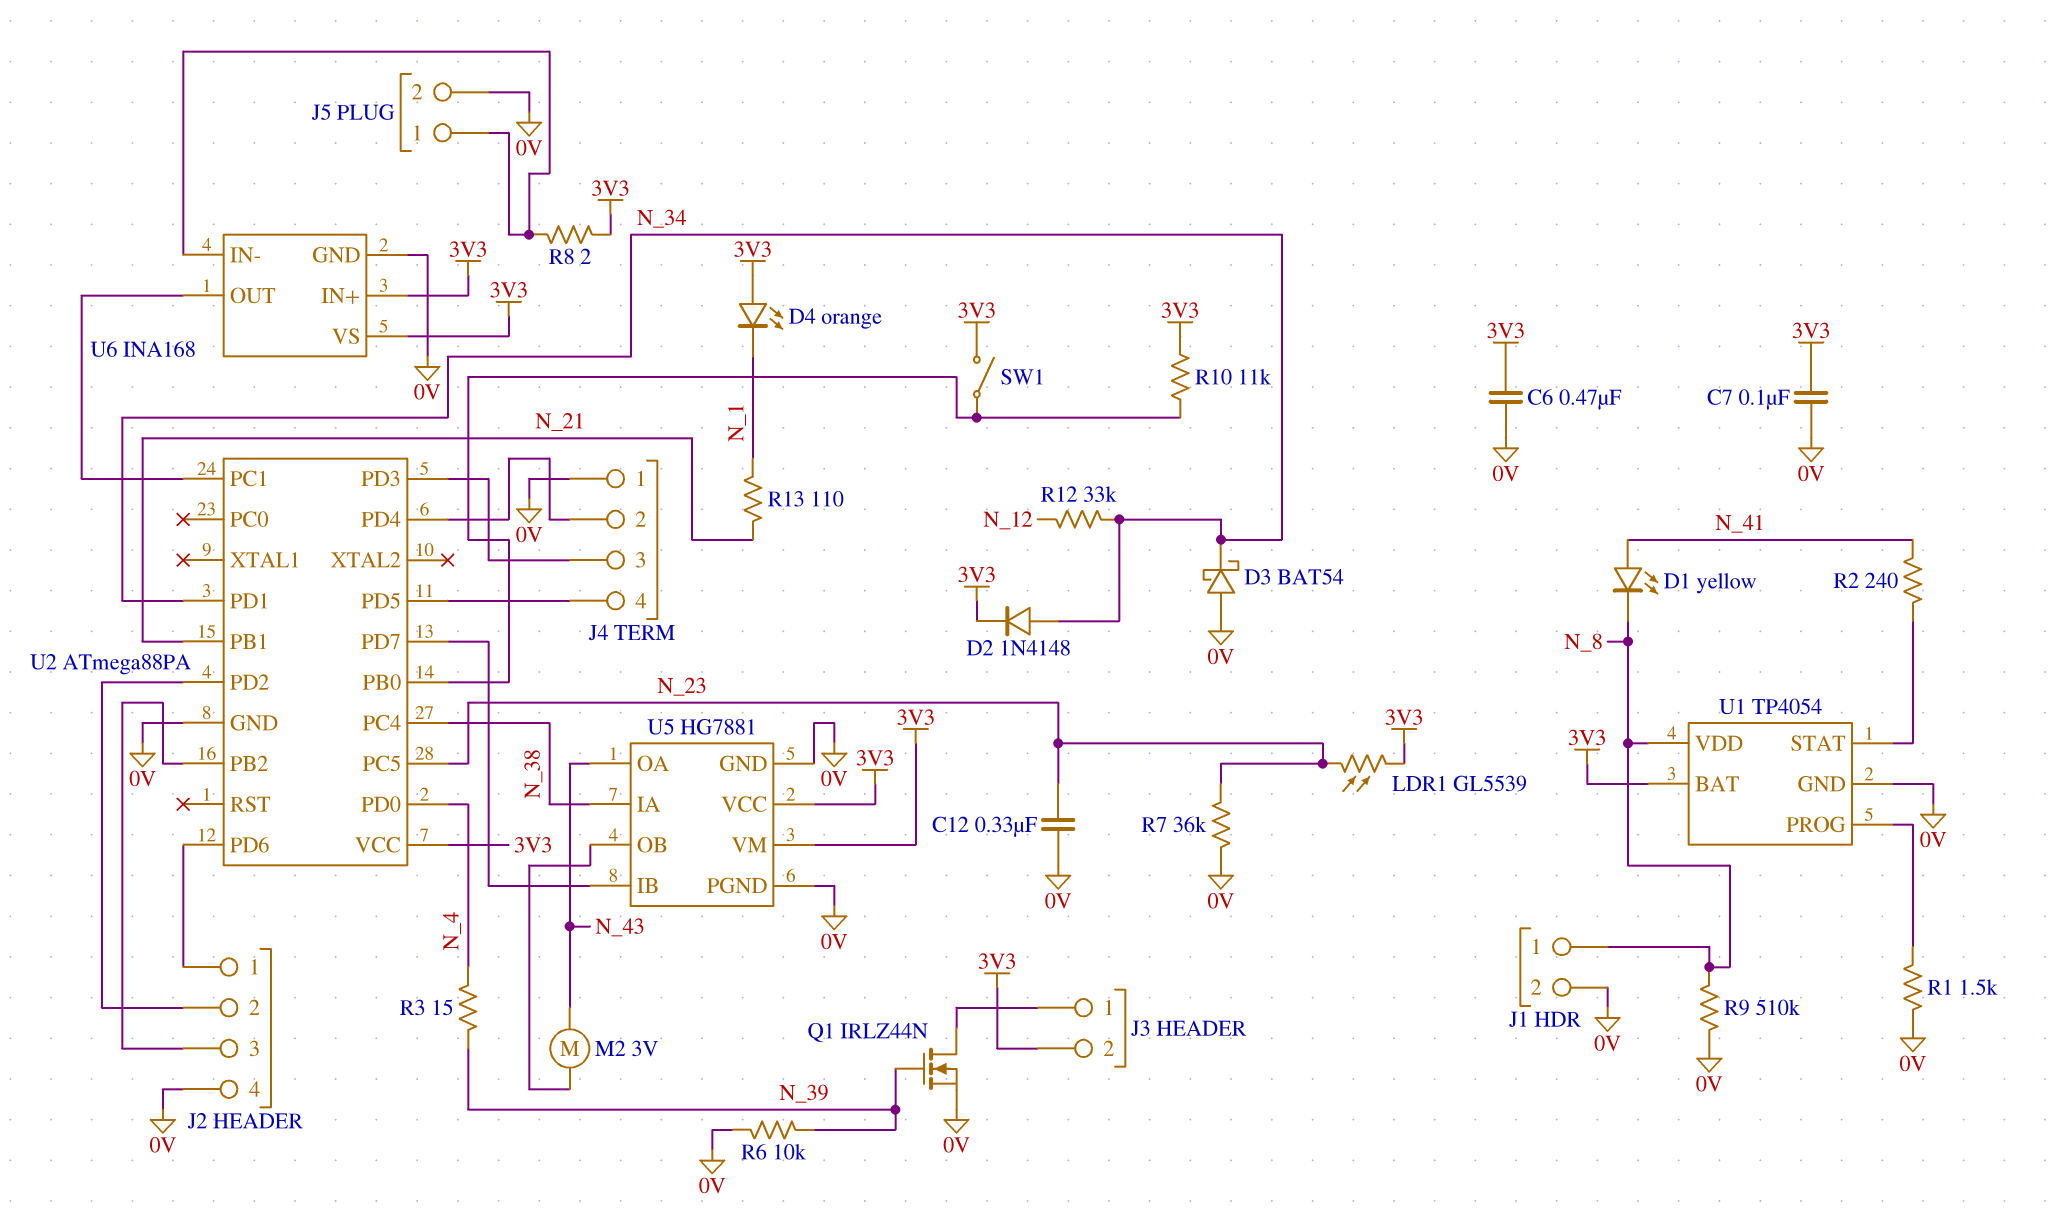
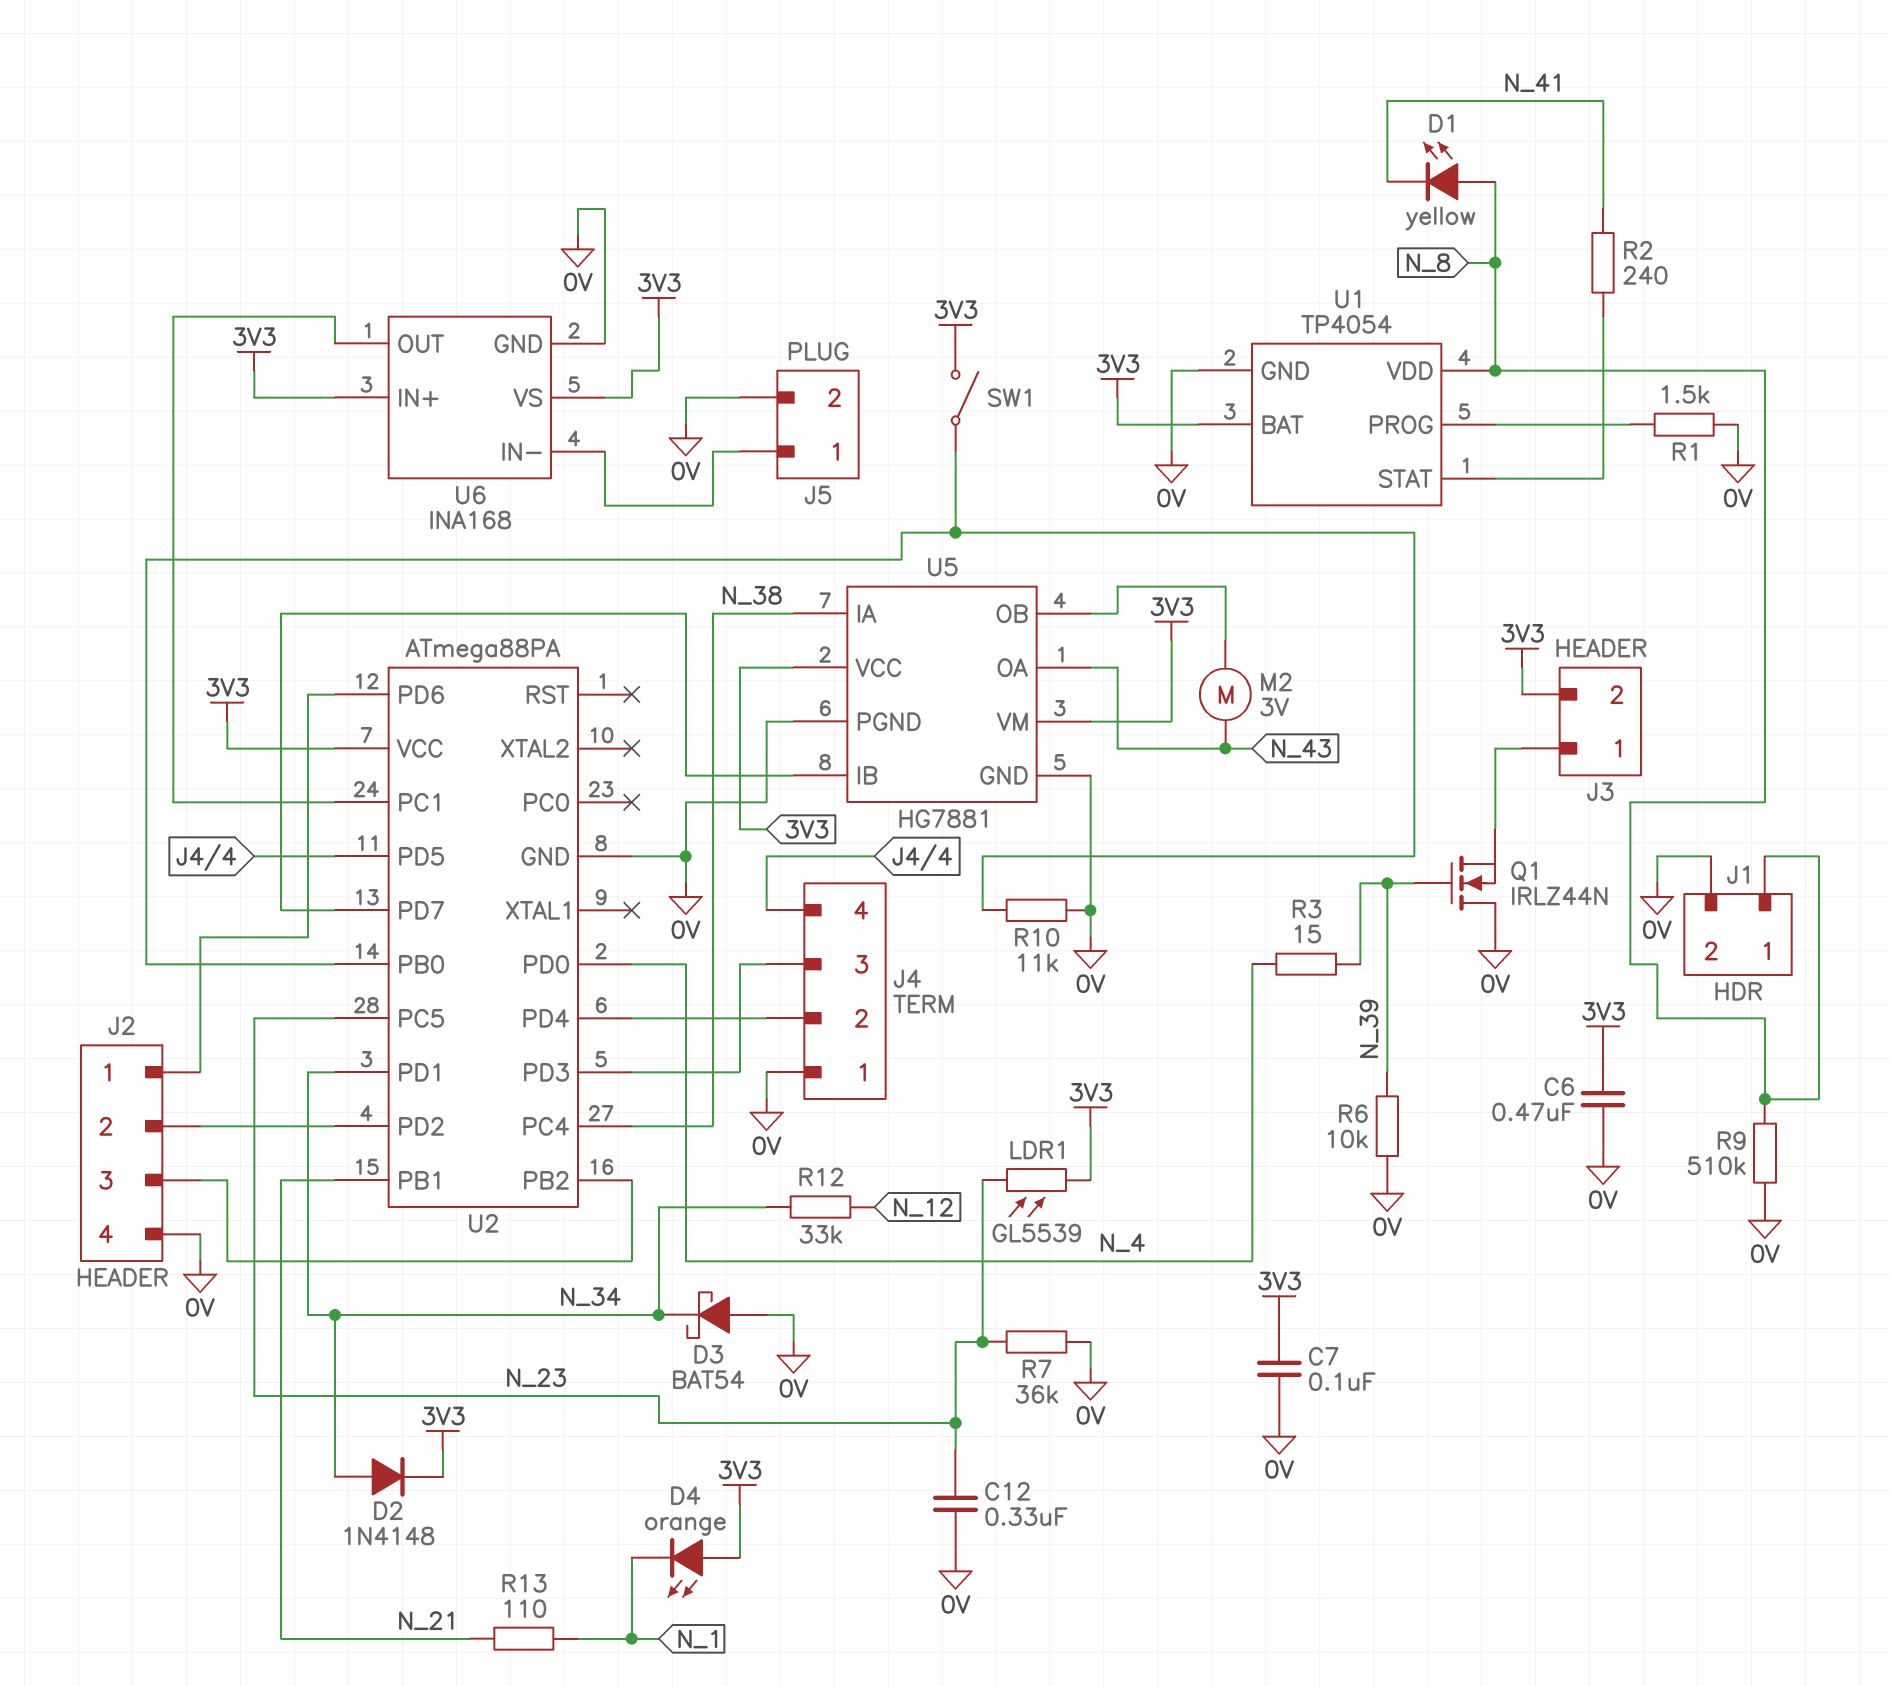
D1: LED yellow (A N_41, K N_8) -> LED yellow (A N_8, K N_41)
Q1: NMOS IRLZ44N (G N_39, D J3/1, S 0V) -> NMOS IRLZ44N (G N_39, D 0V, S J3/1)
R8: 2 (3V3, J5/1) -> none
R10: 11k (3V3, U2/PB0) -> 11k (0V, U2/PB0)

